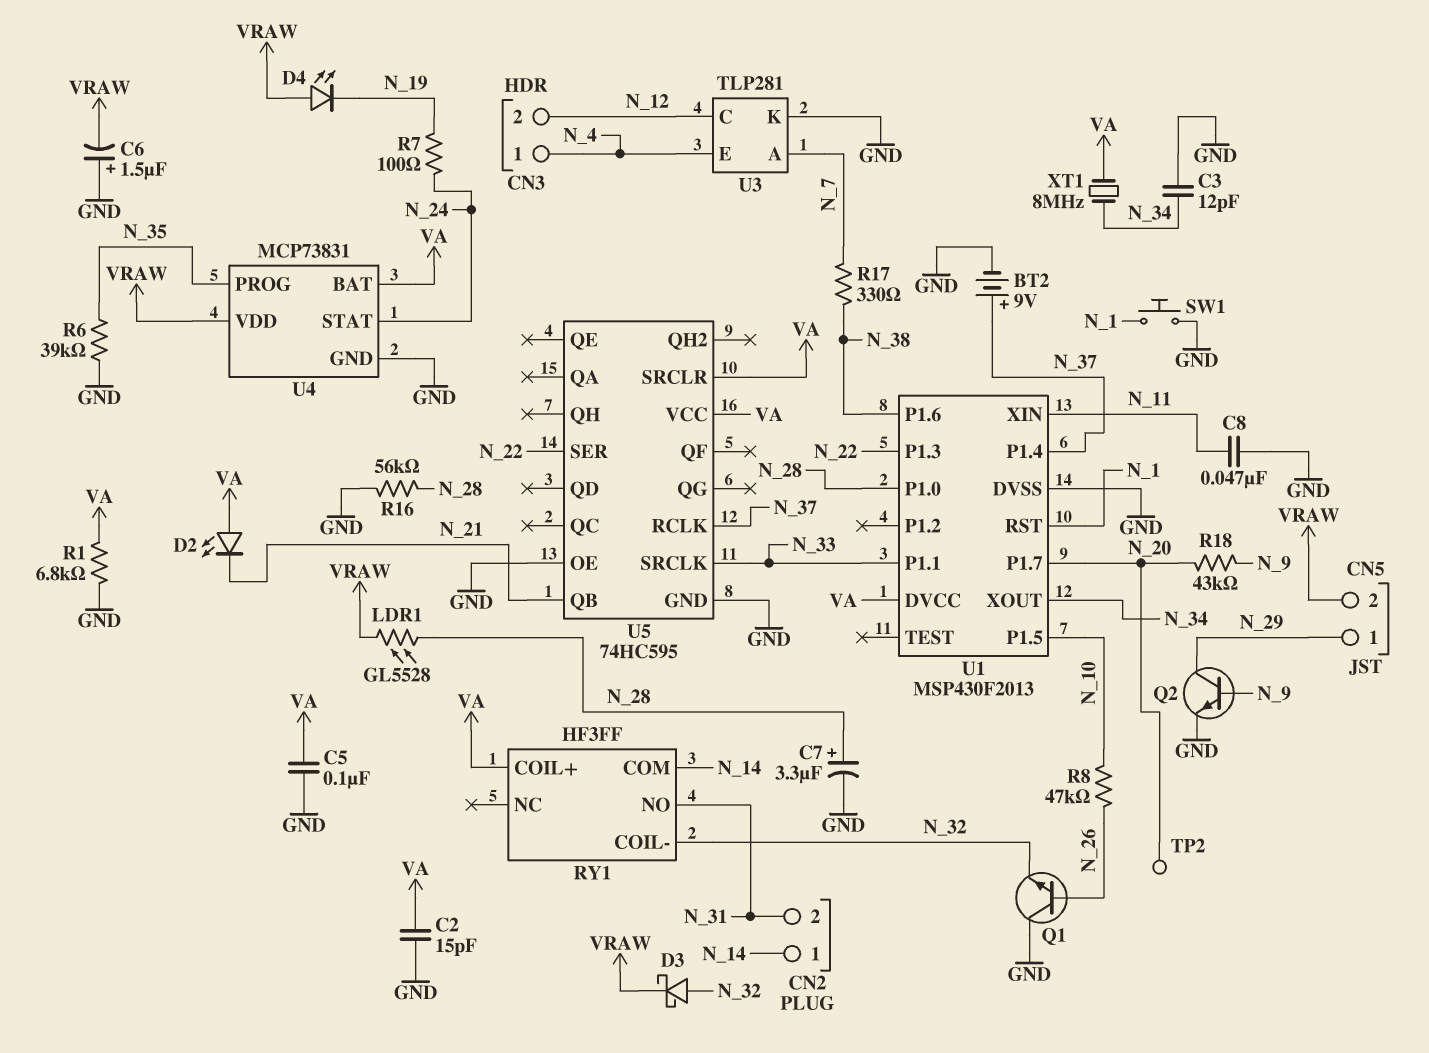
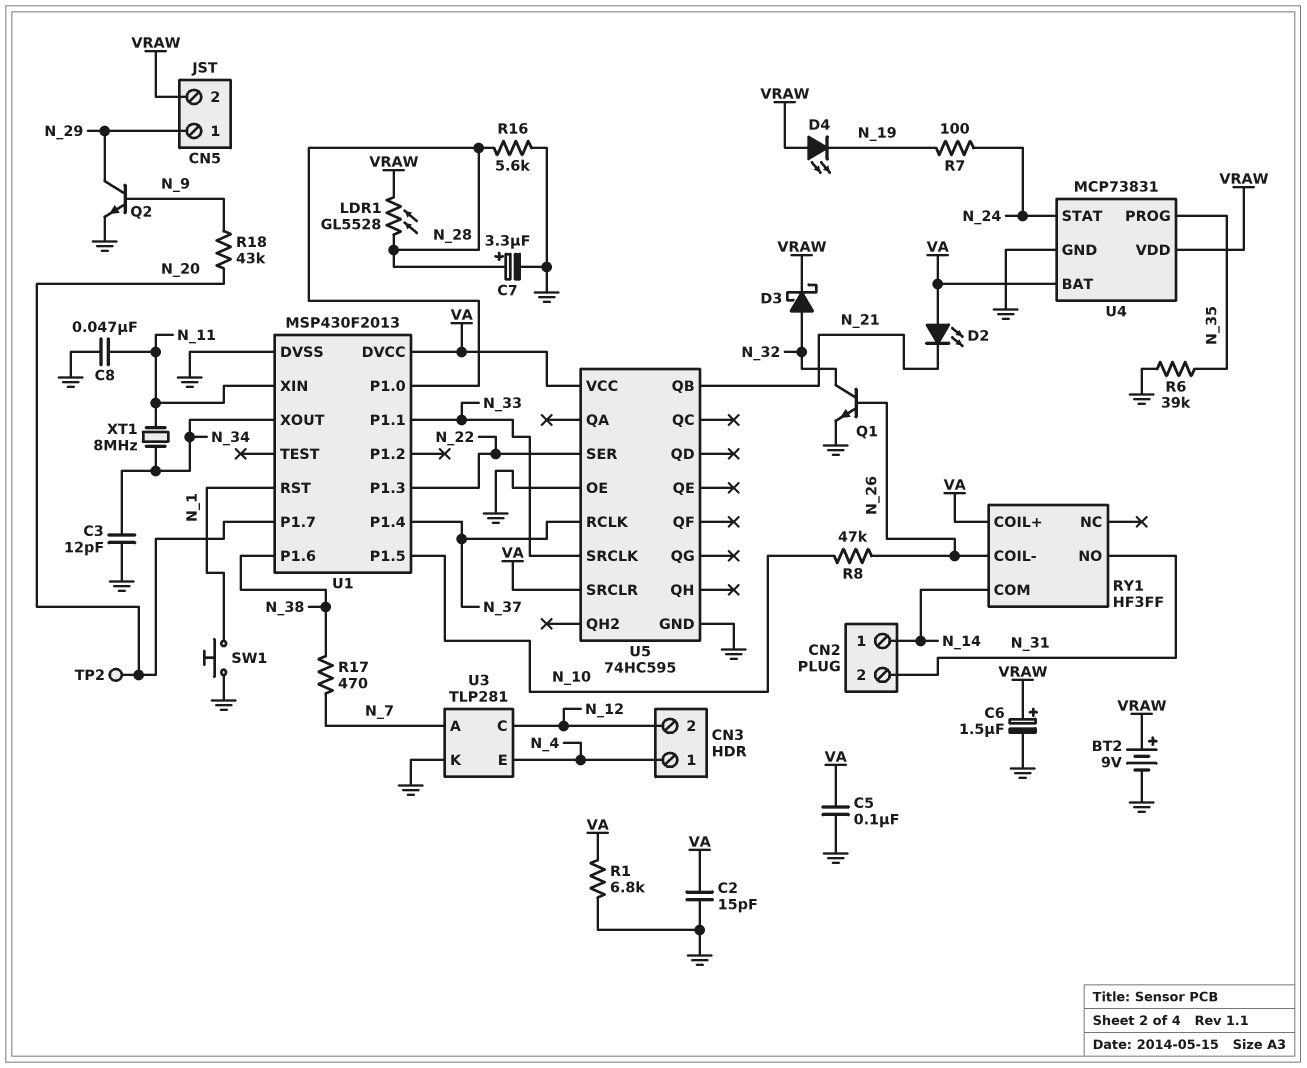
BT2: 9V (plus N_37, minus GND) -> 9V (plus VRAW, minus GND)
C6: 1.5uF (plus GND, minus VRAW) -> 1.5uF (plus VRAW, minus GND)
Q1: NPN (B N_26, C GND, E N_32) -> NPN (B N_26, C N_32, E GND)
R16: 56k (GND, N_28) -> 5.6k (GND, N_28)
R17: 330 (N_7, N_38) -> 470 (N_7, N_38)
RY1 pin COIL-: N_32 -> N_26
XT1: 8MHz (N_34, VA) -> 8MHz (N_11, N_34)

